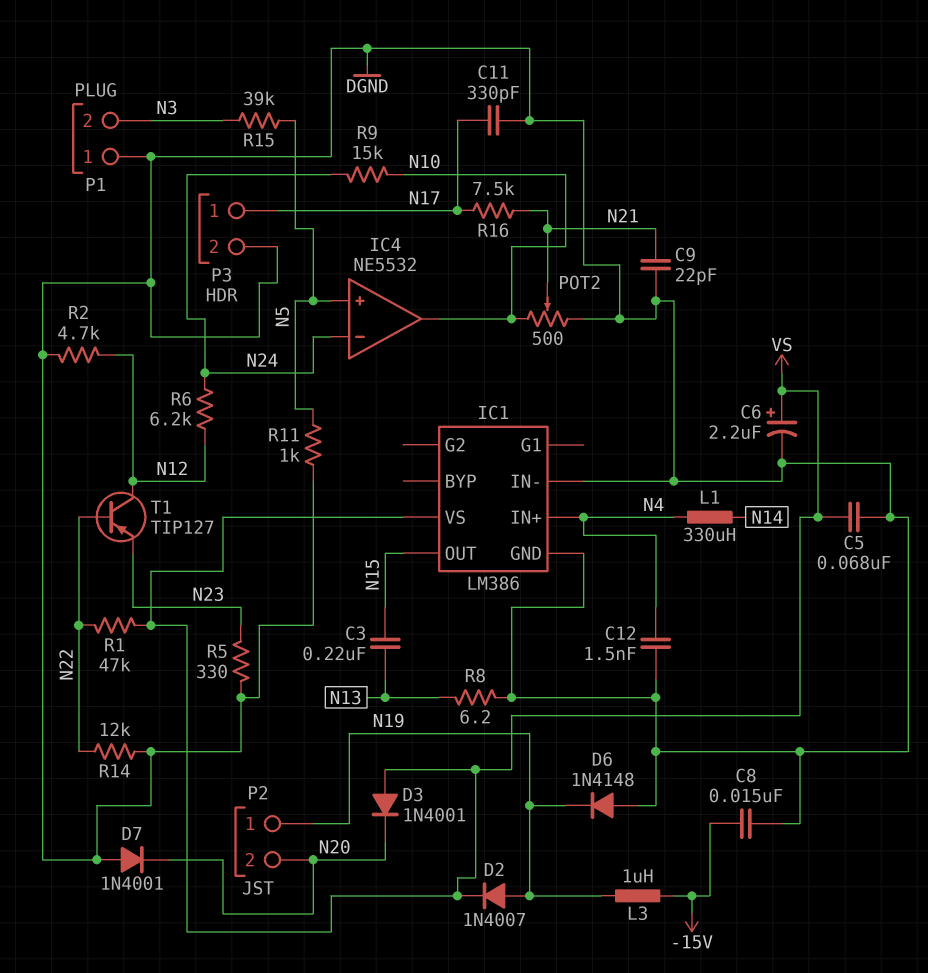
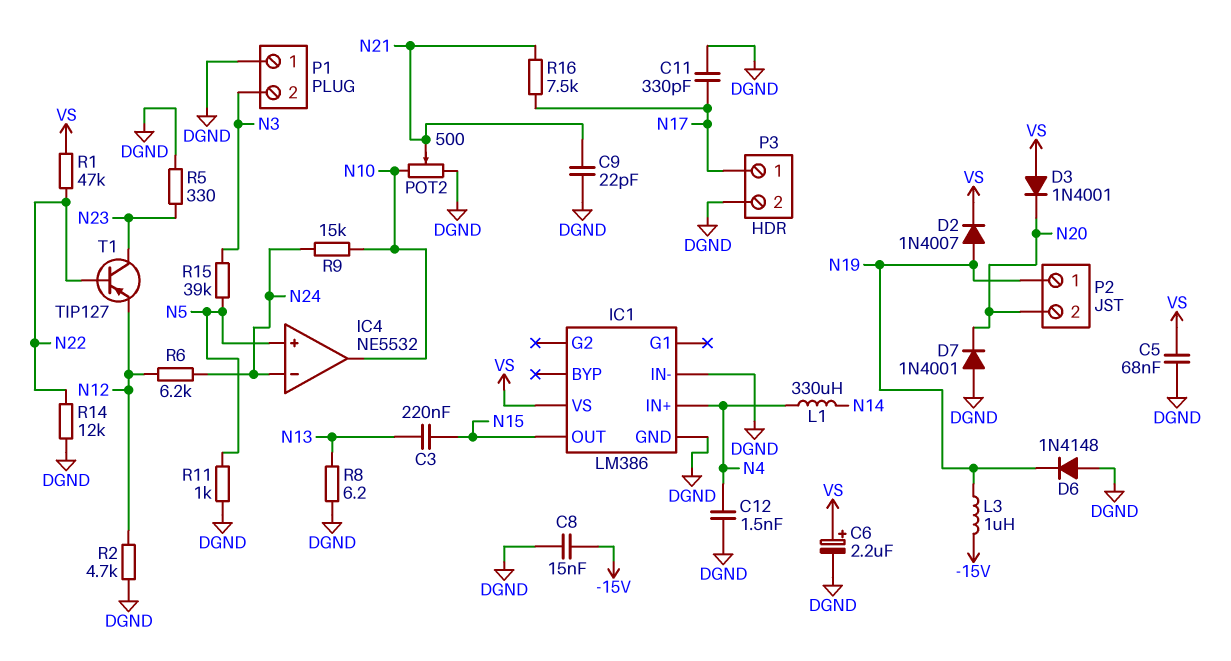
T1: PNP TIP127 (B N22, C N12, E N23) -> PNP TIP127 (B N22, C N23, E N12)

